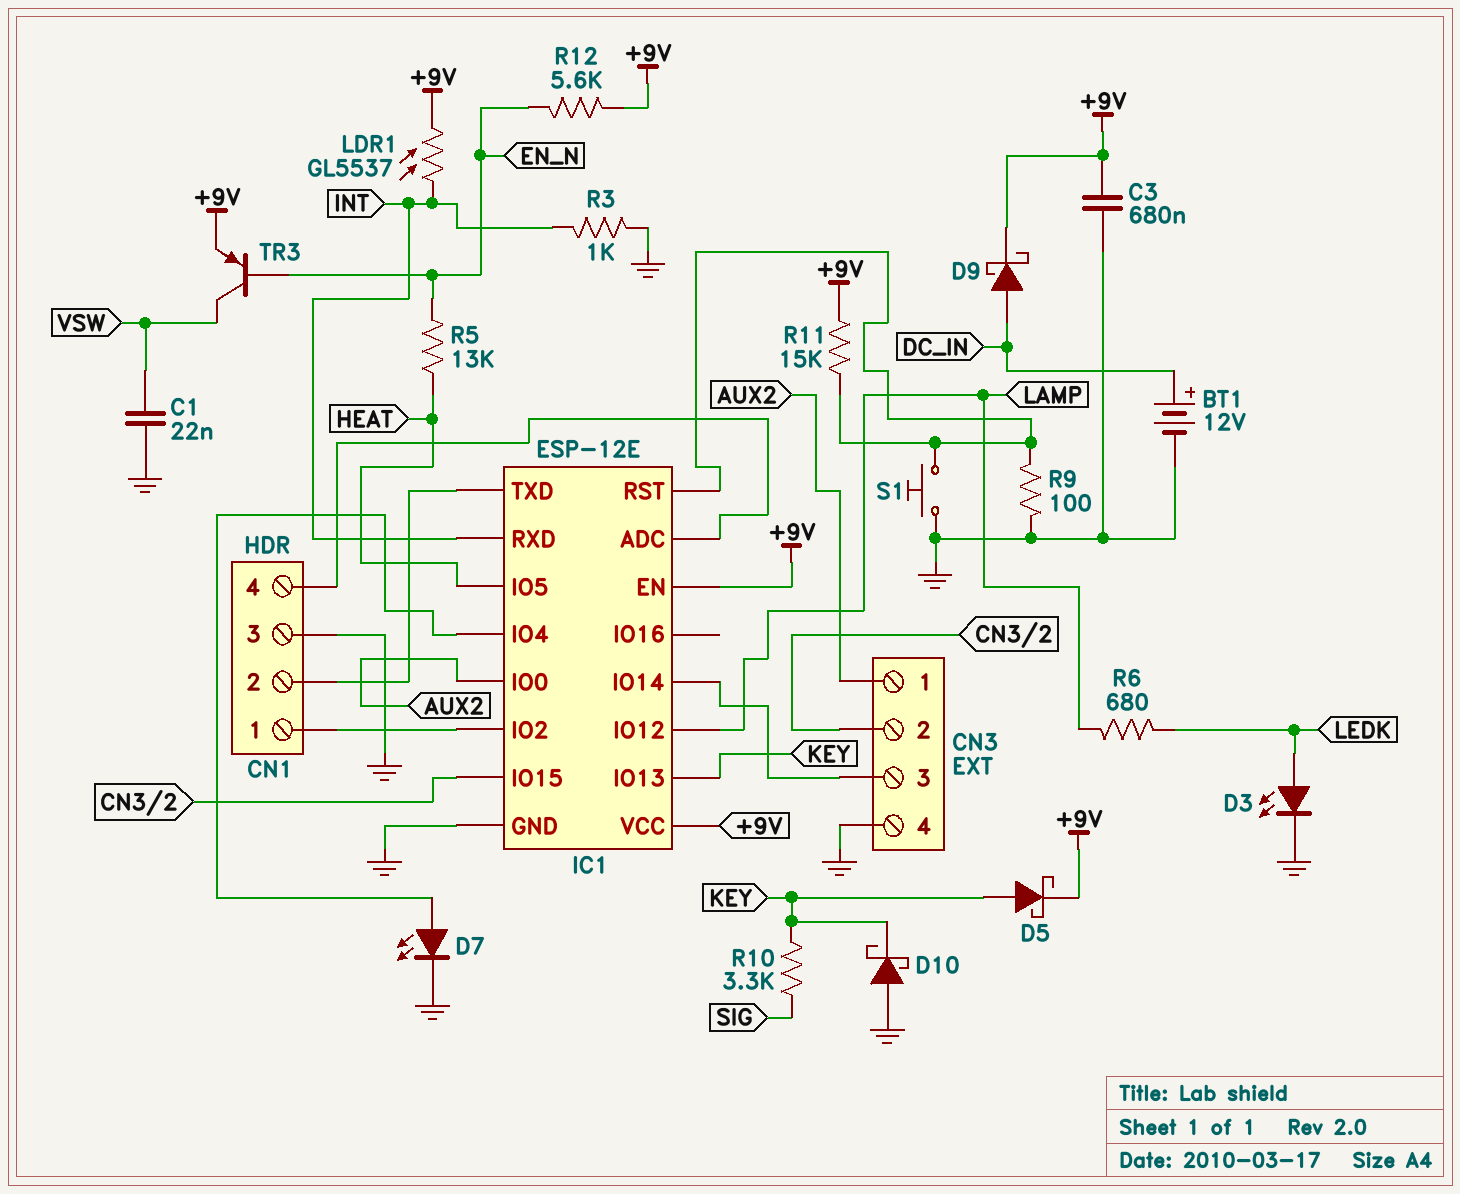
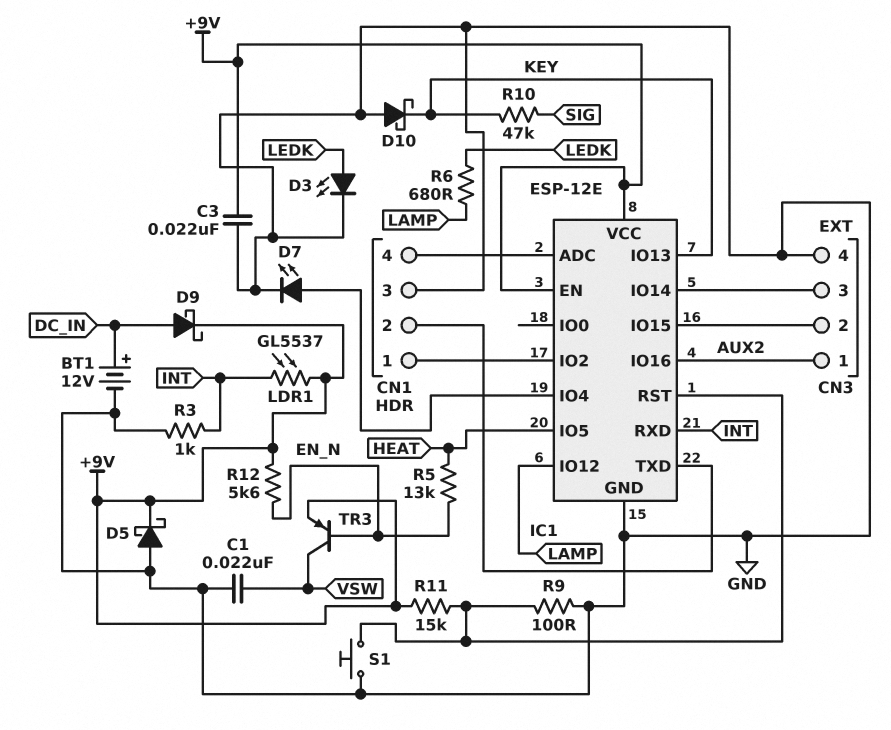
C3: 680nF (+9V, GND) -> 22nF (+9V, GND)
D5: schottky (A KEY, K +9V) -> schottky (A GND, K +9V)
IC1 pin IO0: AUX2 -> none
IC1 pin IO16: none -> AUX2
R10: 3.3k (KEY, SIG) -> 47k (KEY, SIG)

